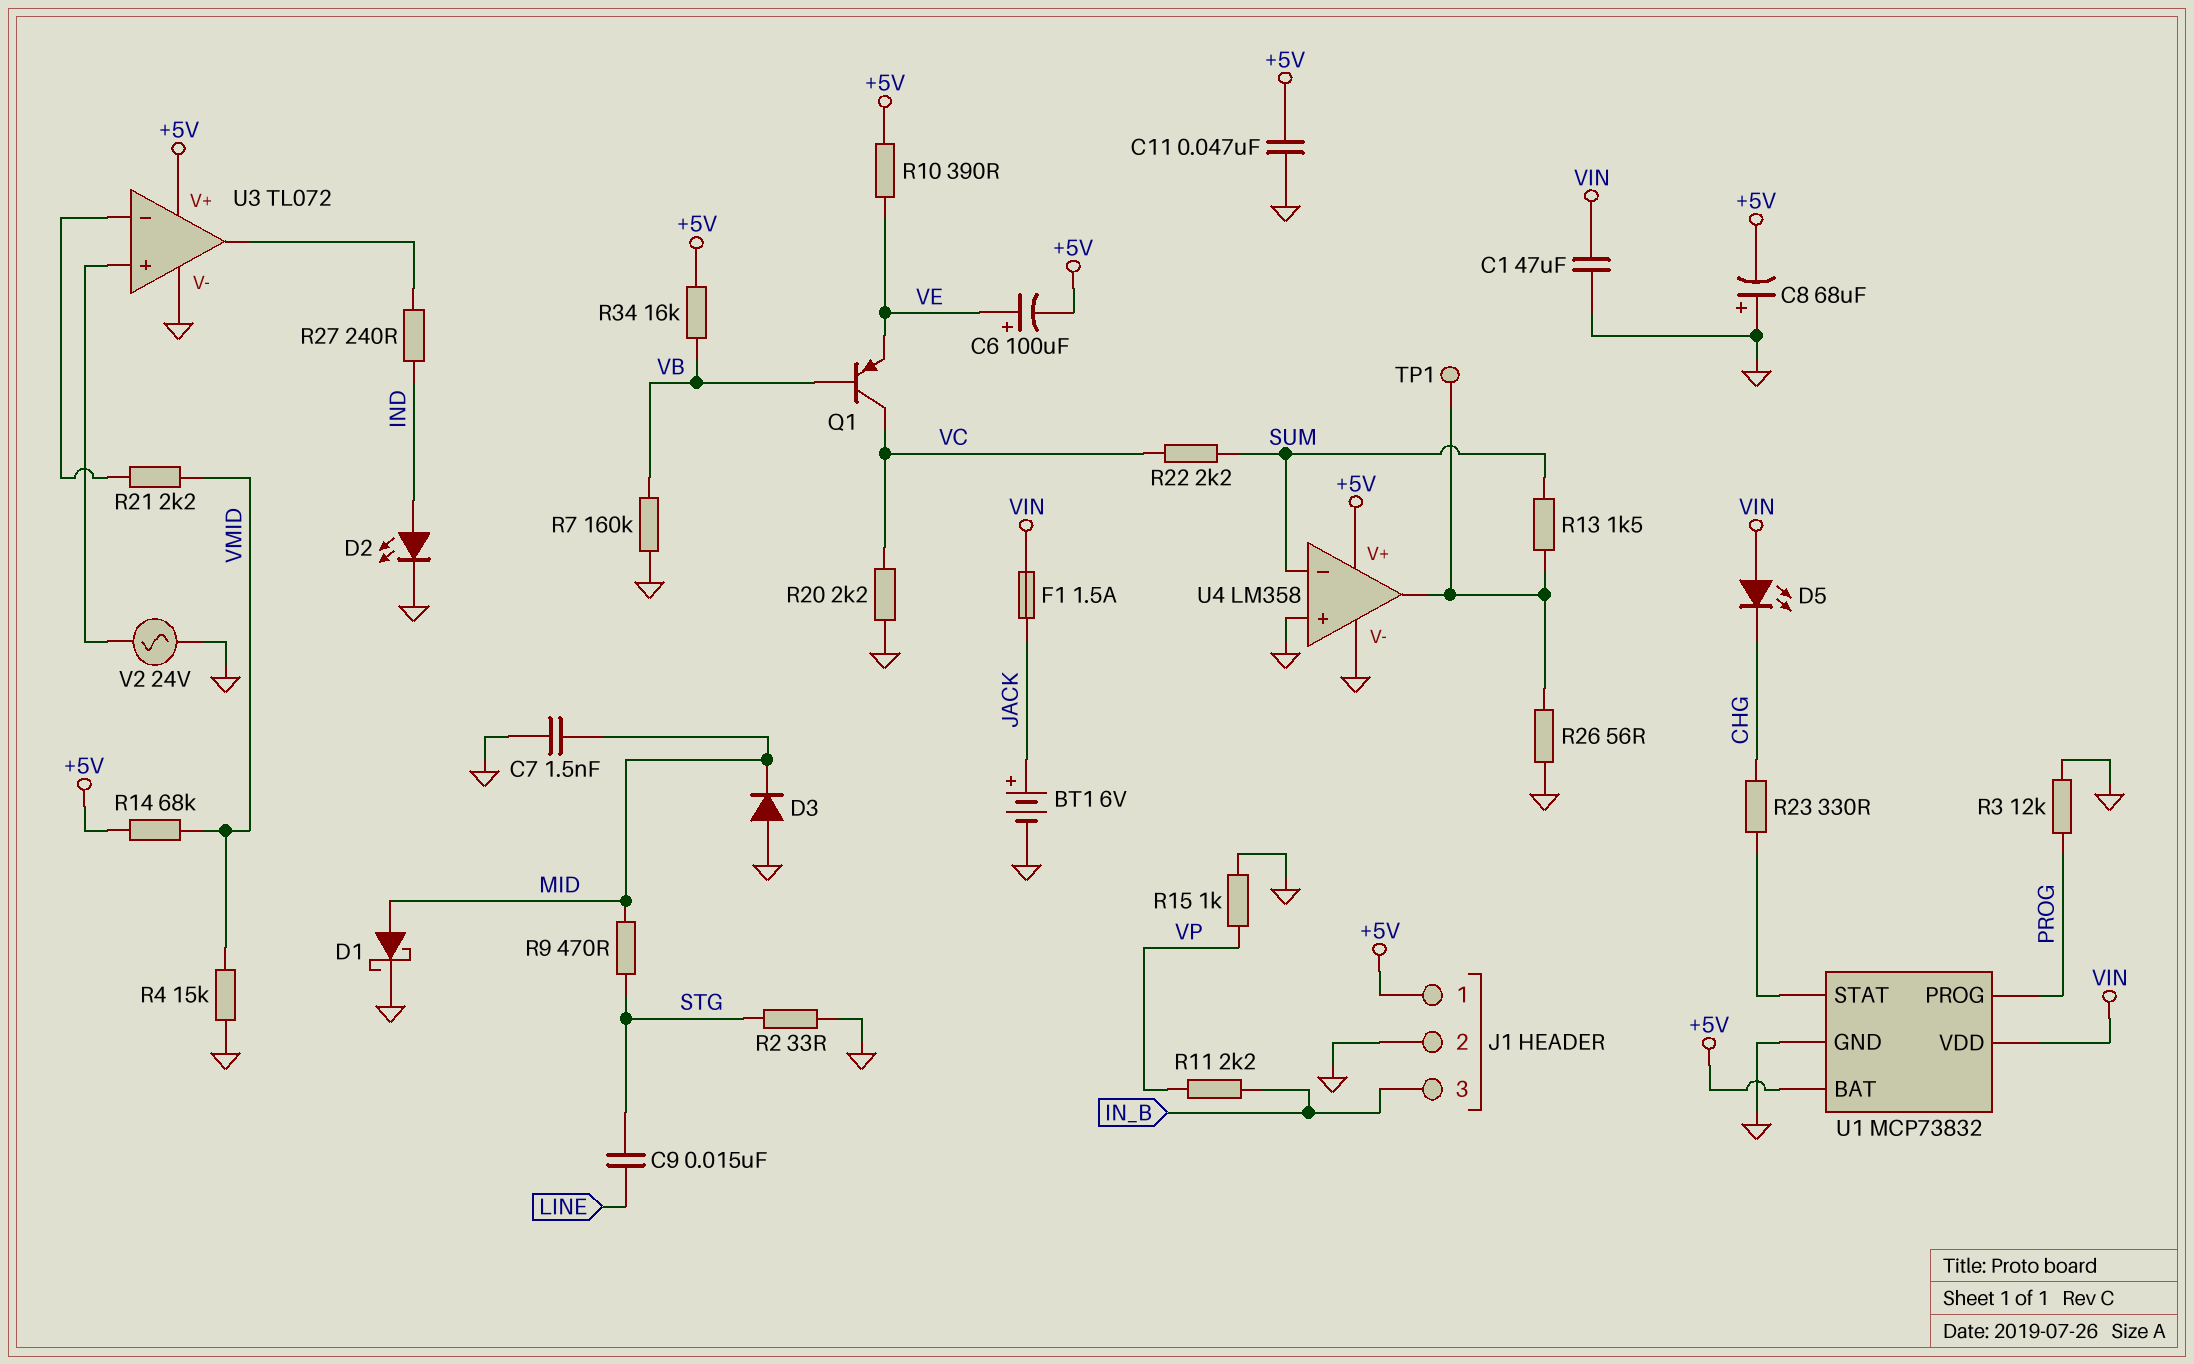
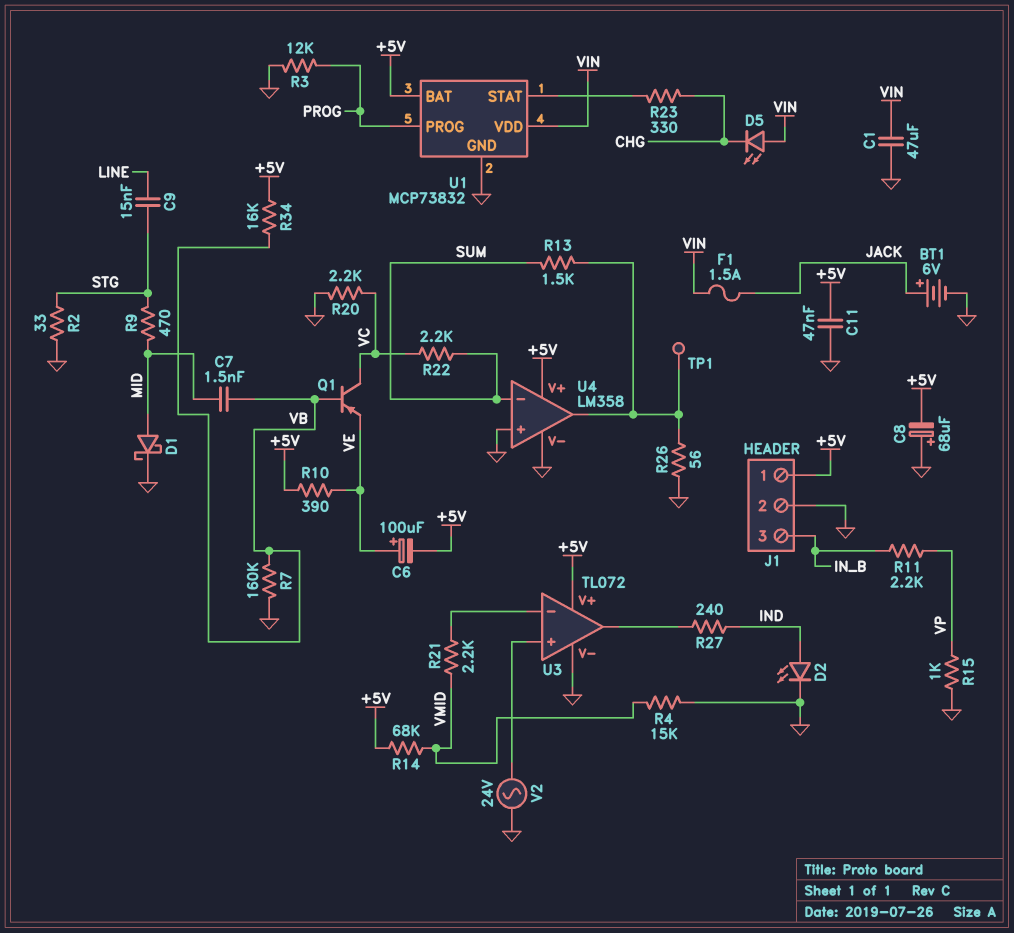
C7: 1.5nF (GND, MID) -> 1.5nF (MID, VB)
D3: diode (A GND, K MID) -> none

